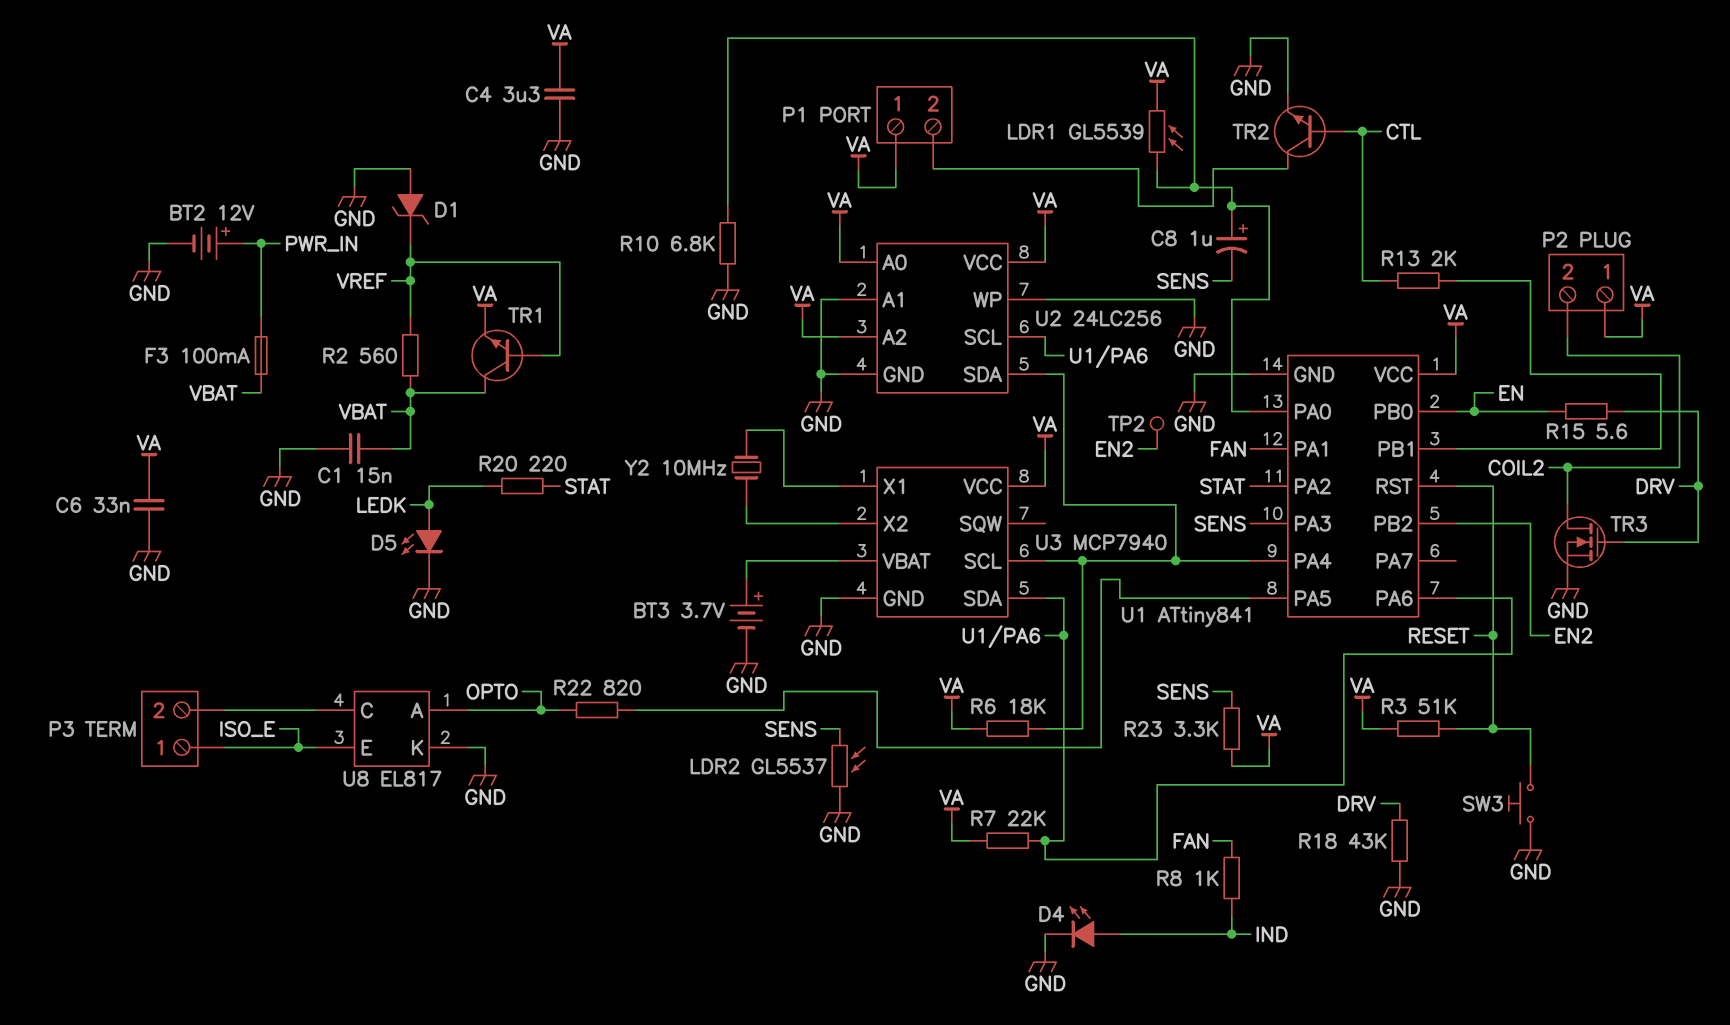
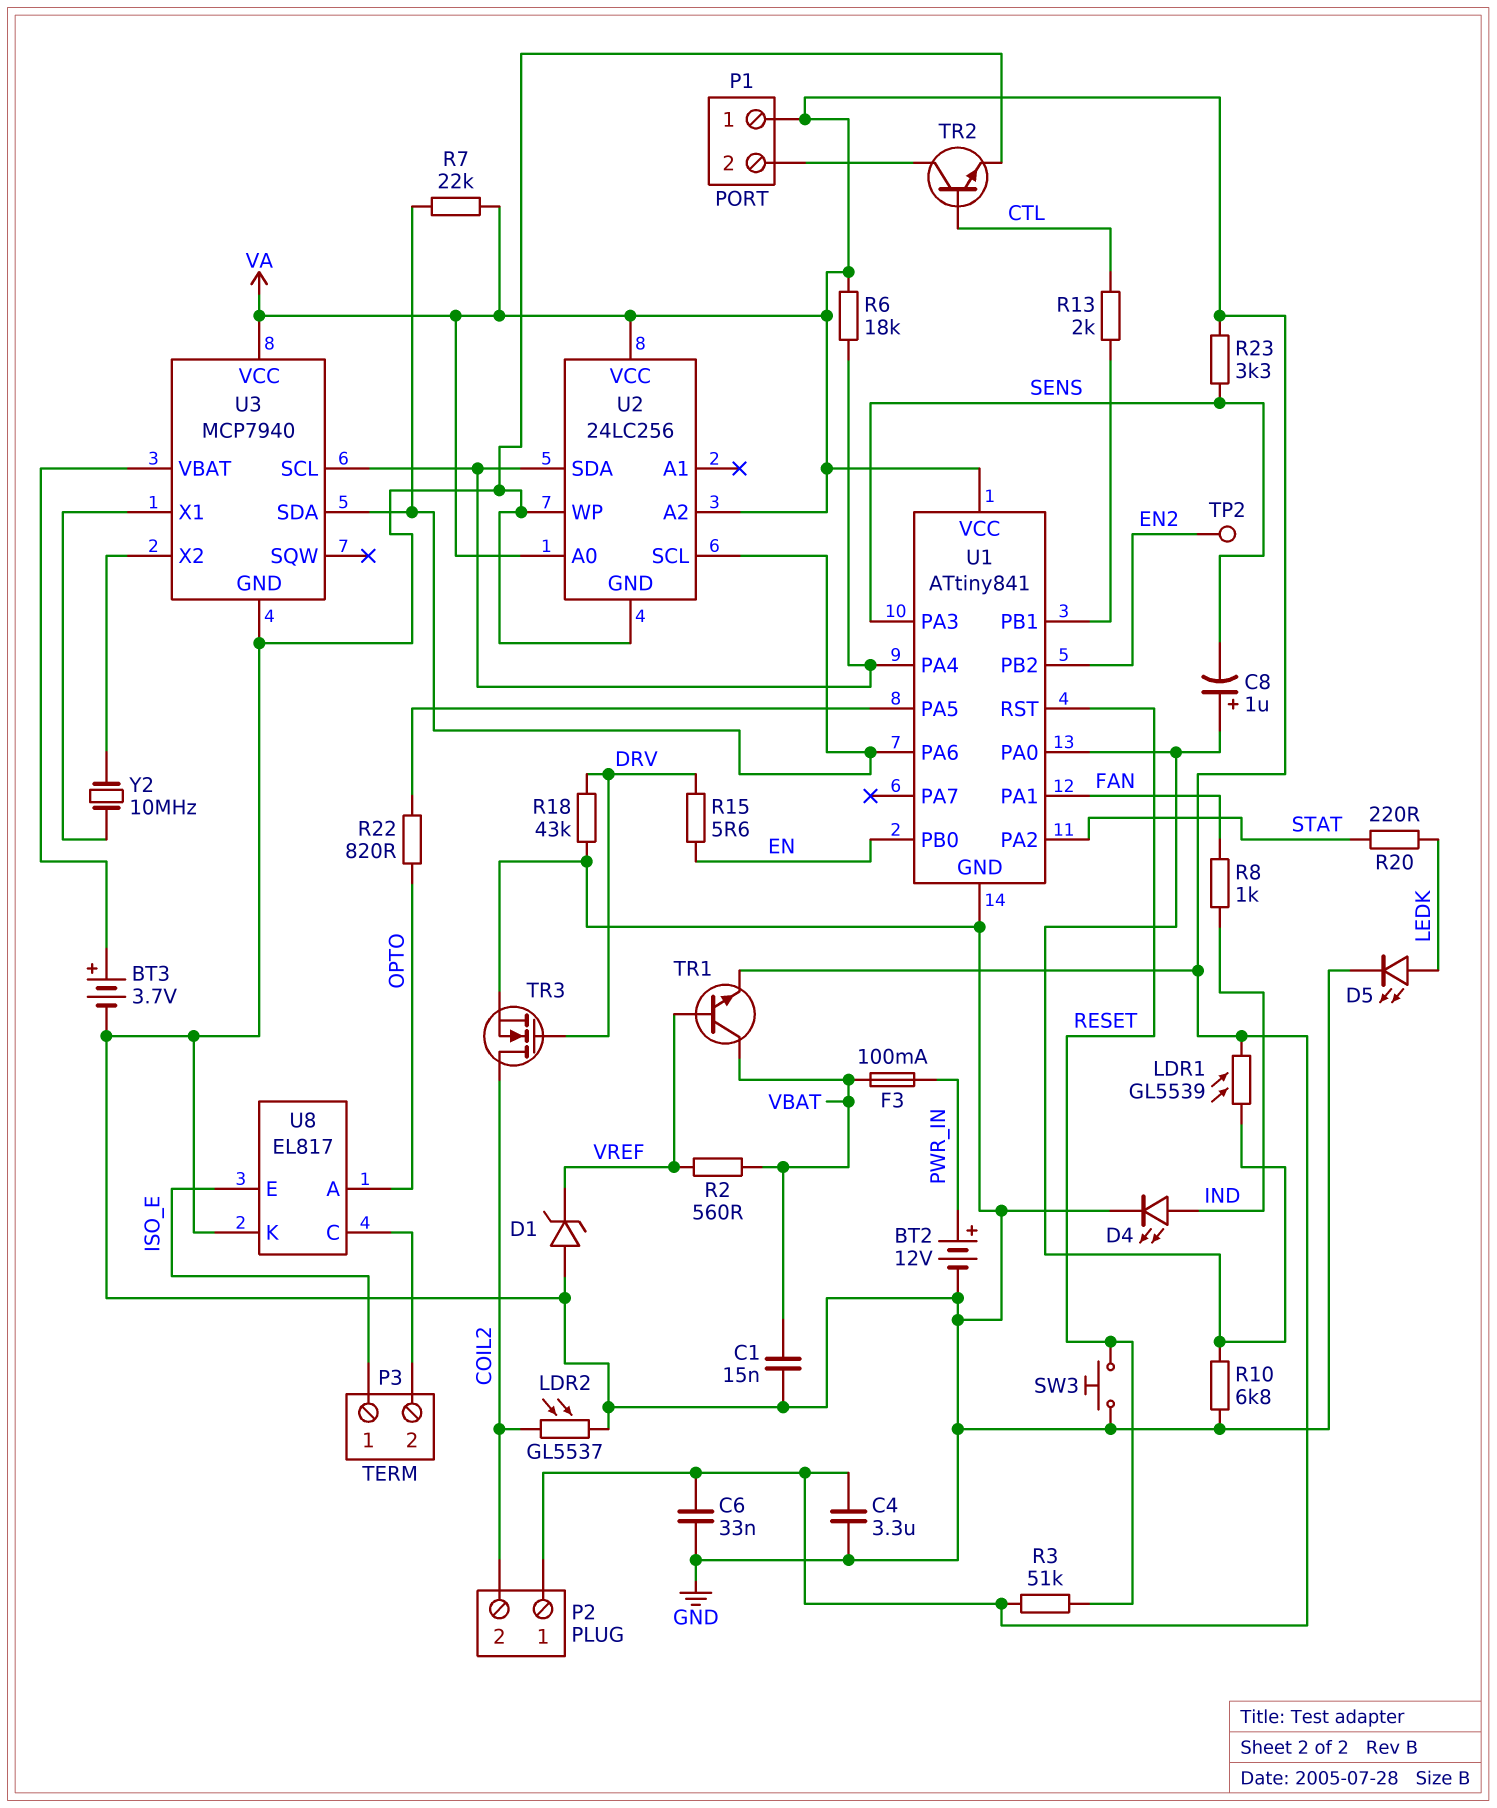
LDR2: GL5537 (GND, SENS) -> GL5537 (COIL2, GND)
U2 pin A1: GND -> none

